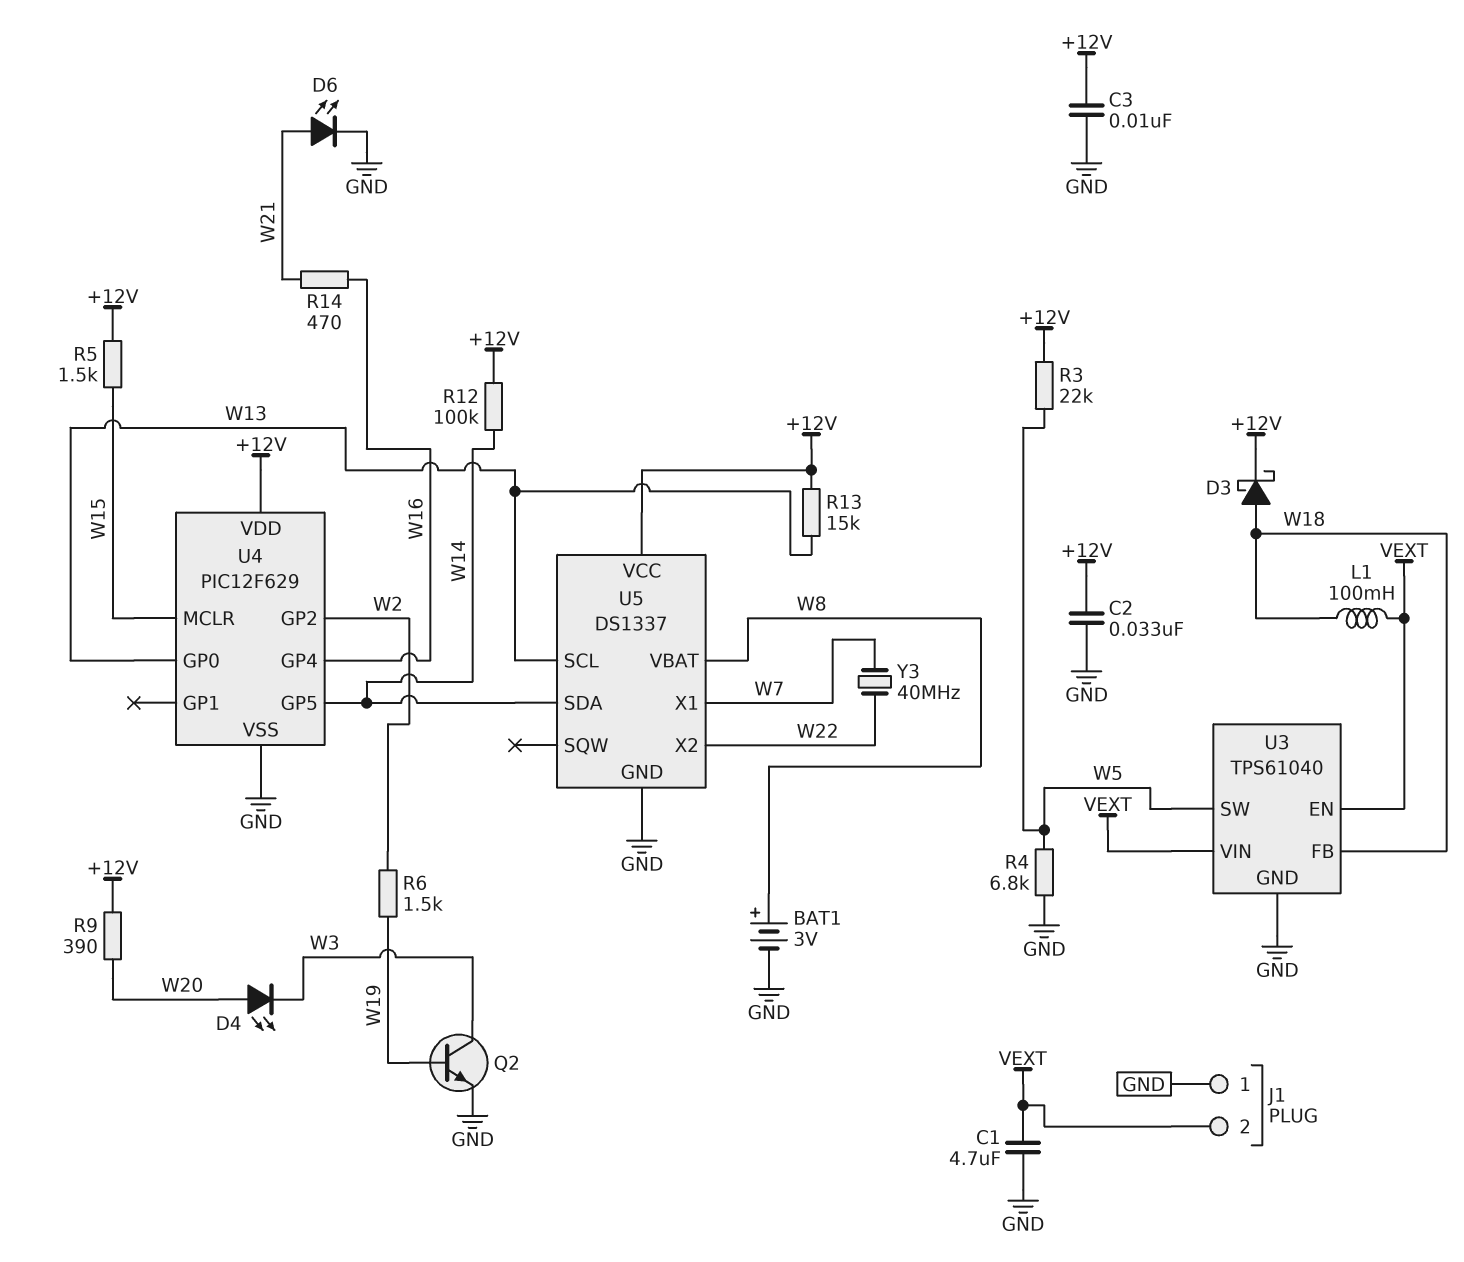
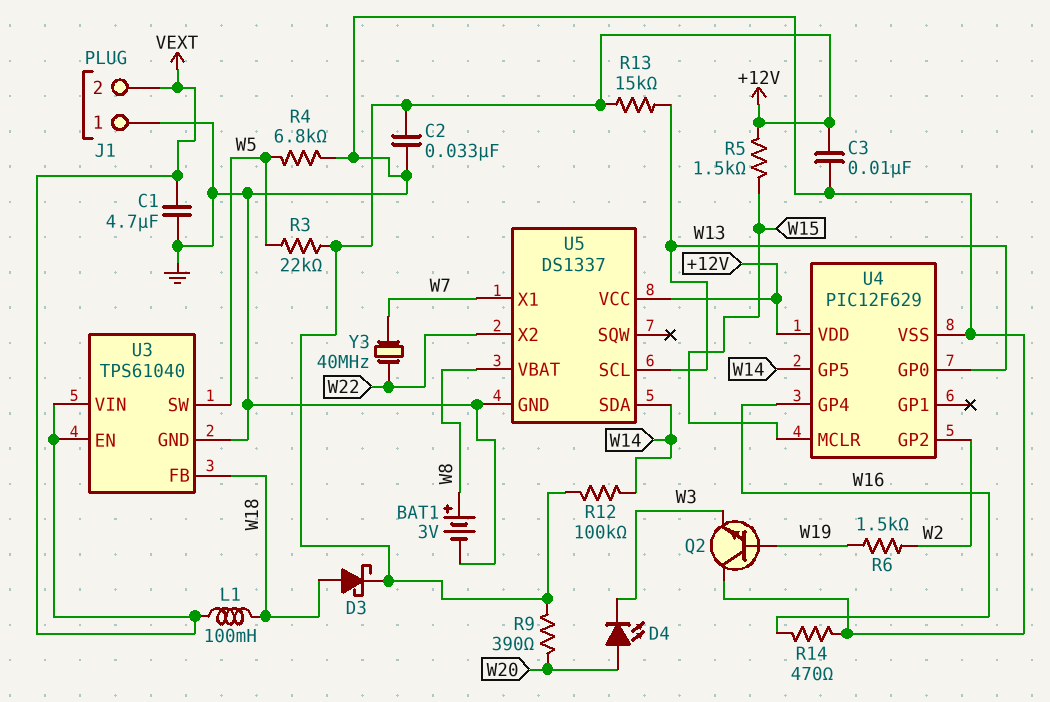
D6: LED (A W21, K GND) -> none
Q2: NPN (B W19, C W3, E GND) -> NPN (B W19, C GND, E W3)
R14: 470 (W16, W21) -> 470 (GND, W16)

